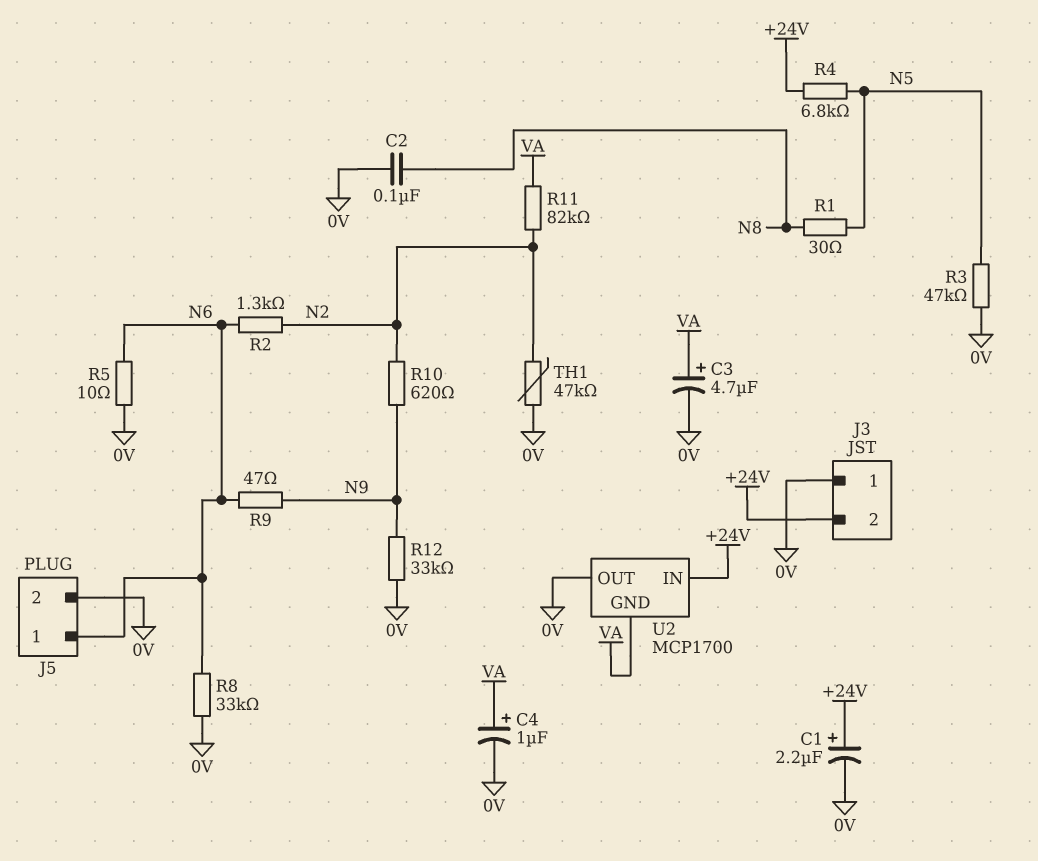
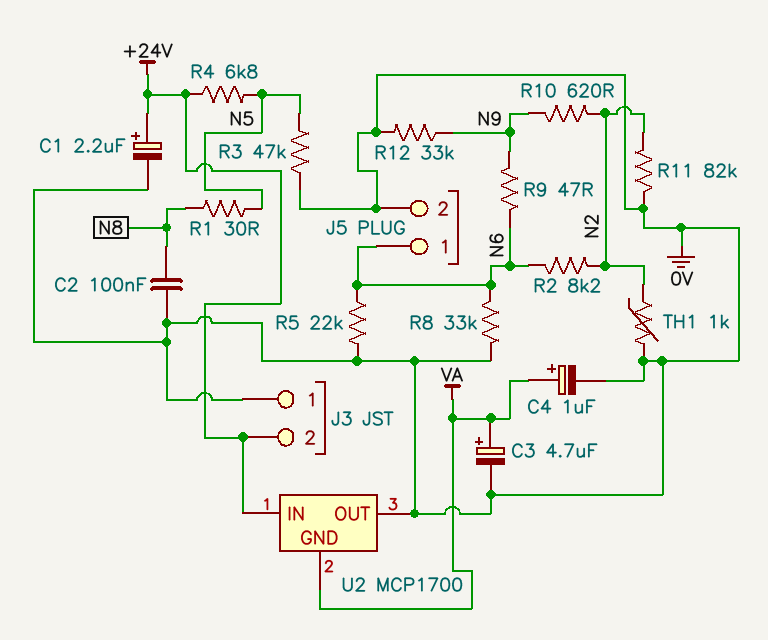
R2: 1.3k (N2, N6) -> 8.2k (N2, N6)
R5: 10 (0V, N6) -> 22k (0V, N6)
R11: 82k (N2, VA) -> 82k (0V, N2)
TH1: 47k (0V, N2) -> 1k (0V, N2)

